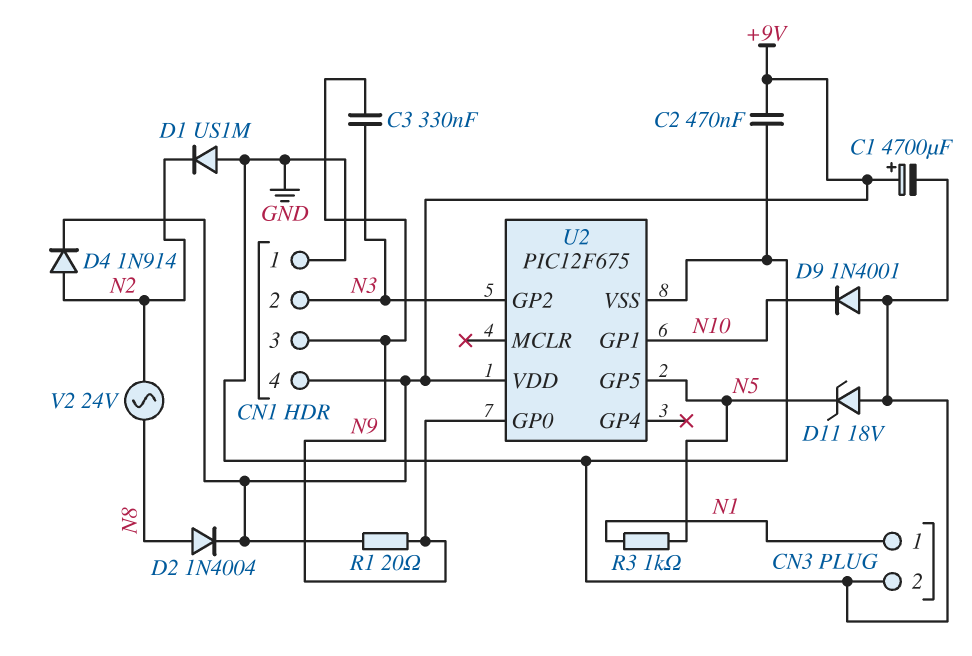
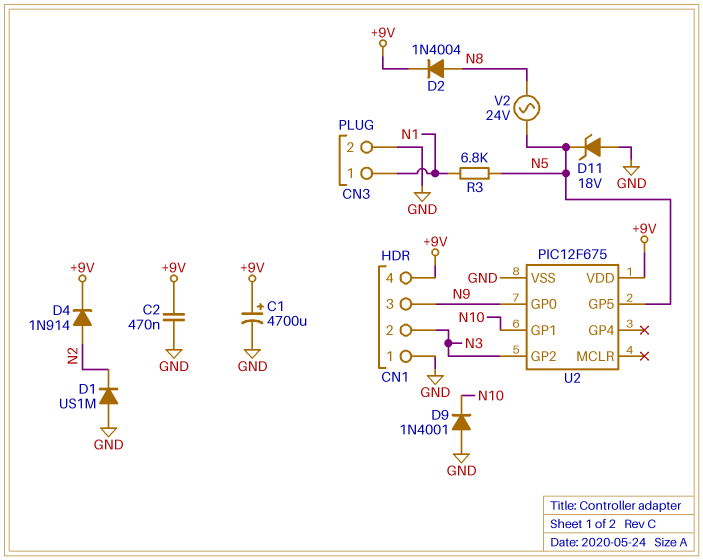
C3: 330nF (N3, N9) -> none
R1: 20 (+9V, N9) -> none
R3: 1k (N1, N5) -> 6.8k (N1, N5)
V2: AC 24V (N2, N8) -> AC 24V (N5, N8)

